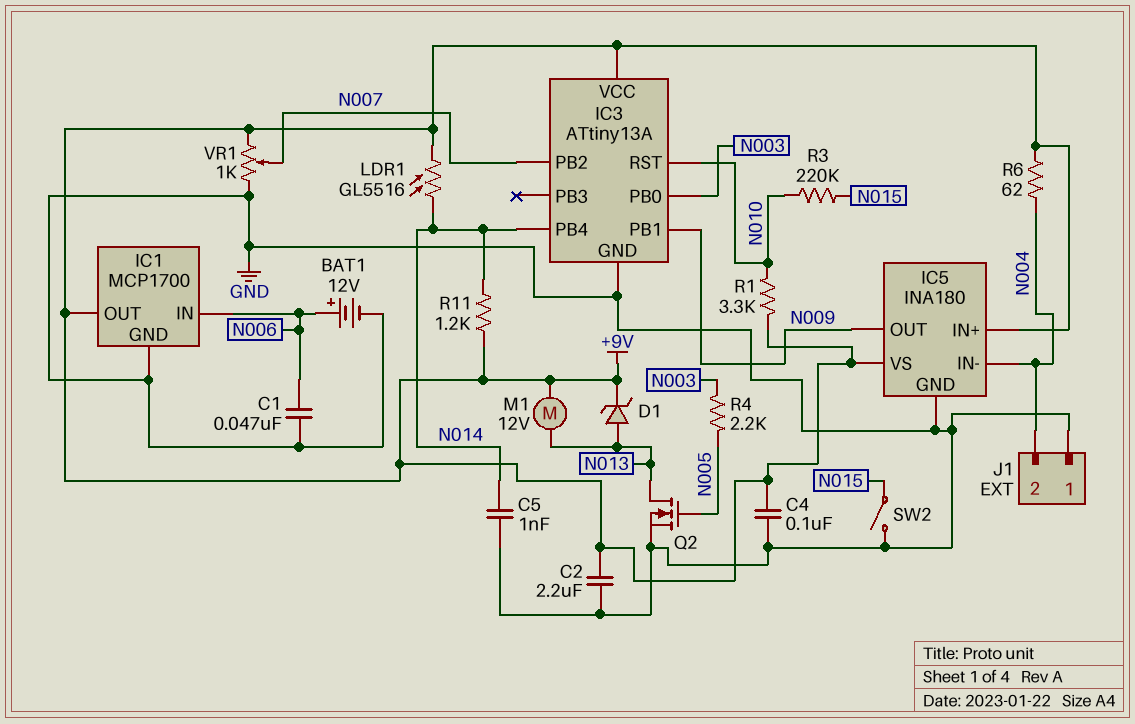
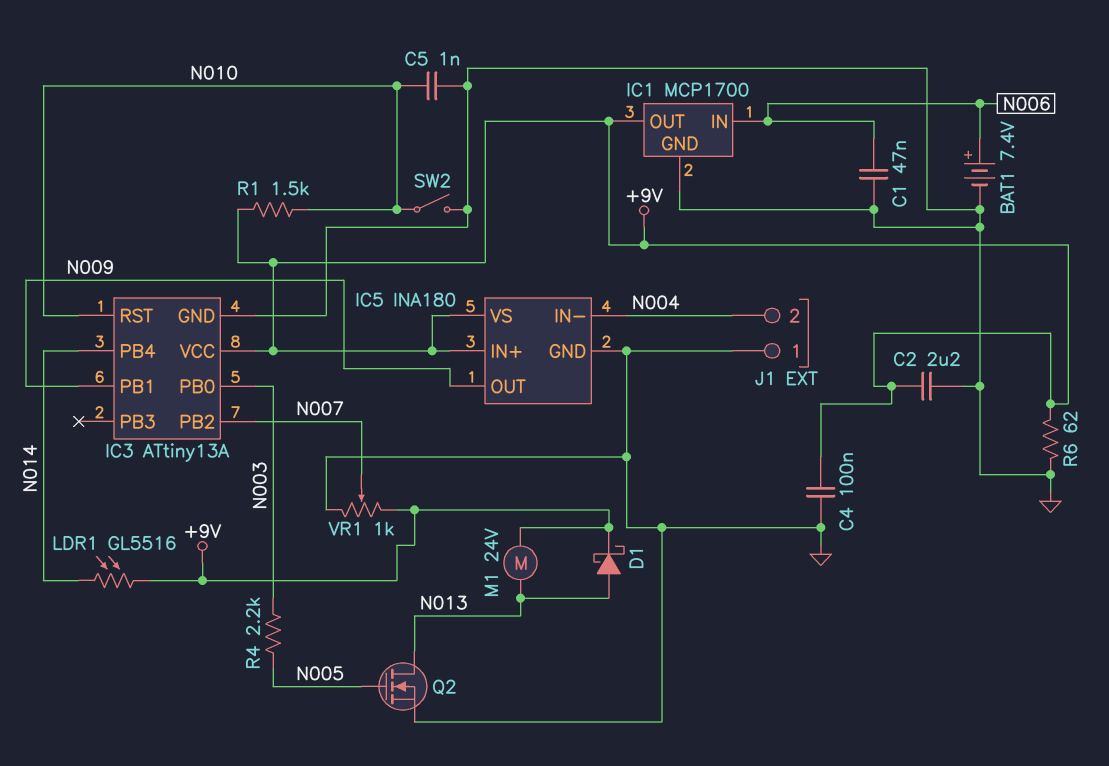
BAT1: 12V (plus N006, minus GND) -> 7.4V (plus N006, minus GND)
C5: 1nF (GND, N014) -> 1nF (GND, N010)
D1: zener (A N013, K +9V) -> schottky (A N013, K +9V)
M1: motor 12V (+9V, N013) -> motor 24V (+9V, N013)
R1: 3.3k (+9V, N010) -> 1.5k (+9V, N010)
R3: 220k (N010, N015) -> none
R6: 62 (+9V, N004) -> 62 (+9V, GND)
R11: 1.2k (+9V, N014) -> none
SW2: switch (GND, N015) -> switch (GND, N010)

